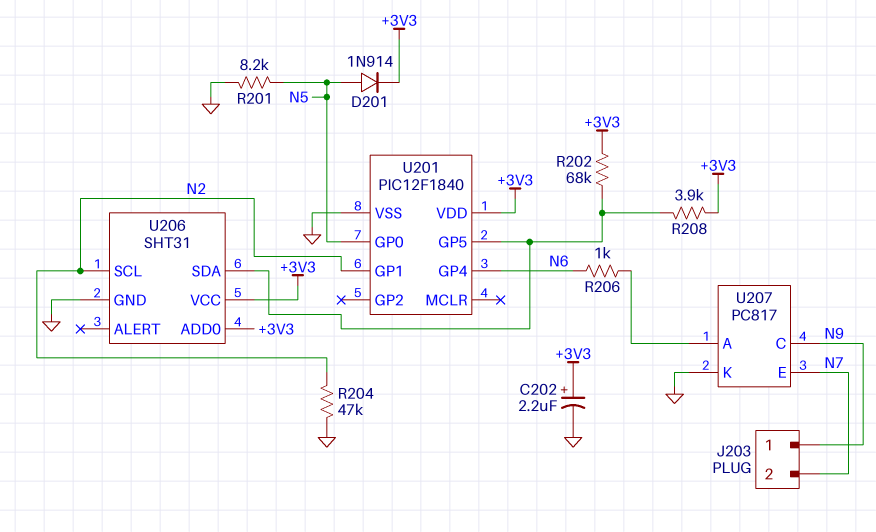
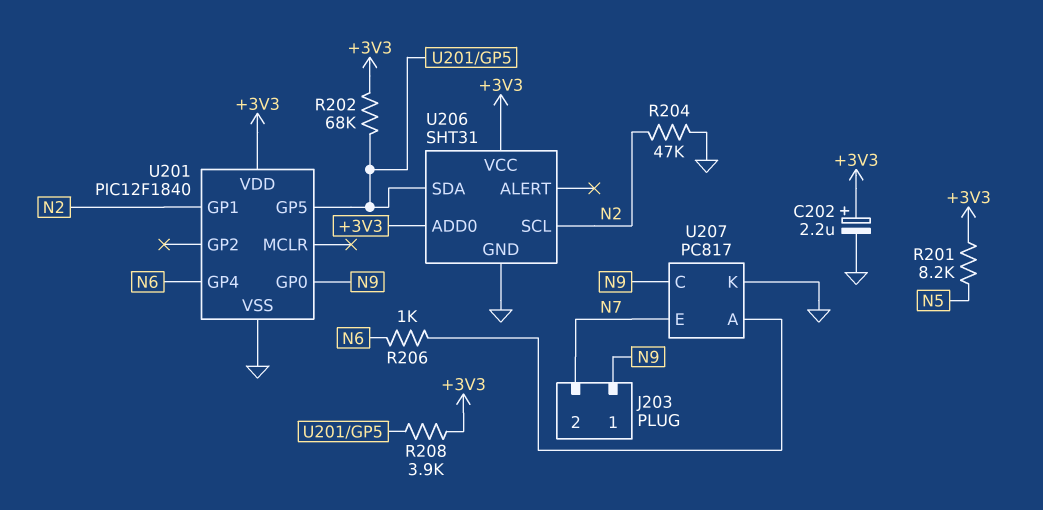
D201: diode 1N914 (A N5, K +3V3) -> none
R201: 8.2k (GND, N5) -> 8.2k (+3V3, N5)
U201 pin GP0: N5 -> N9

